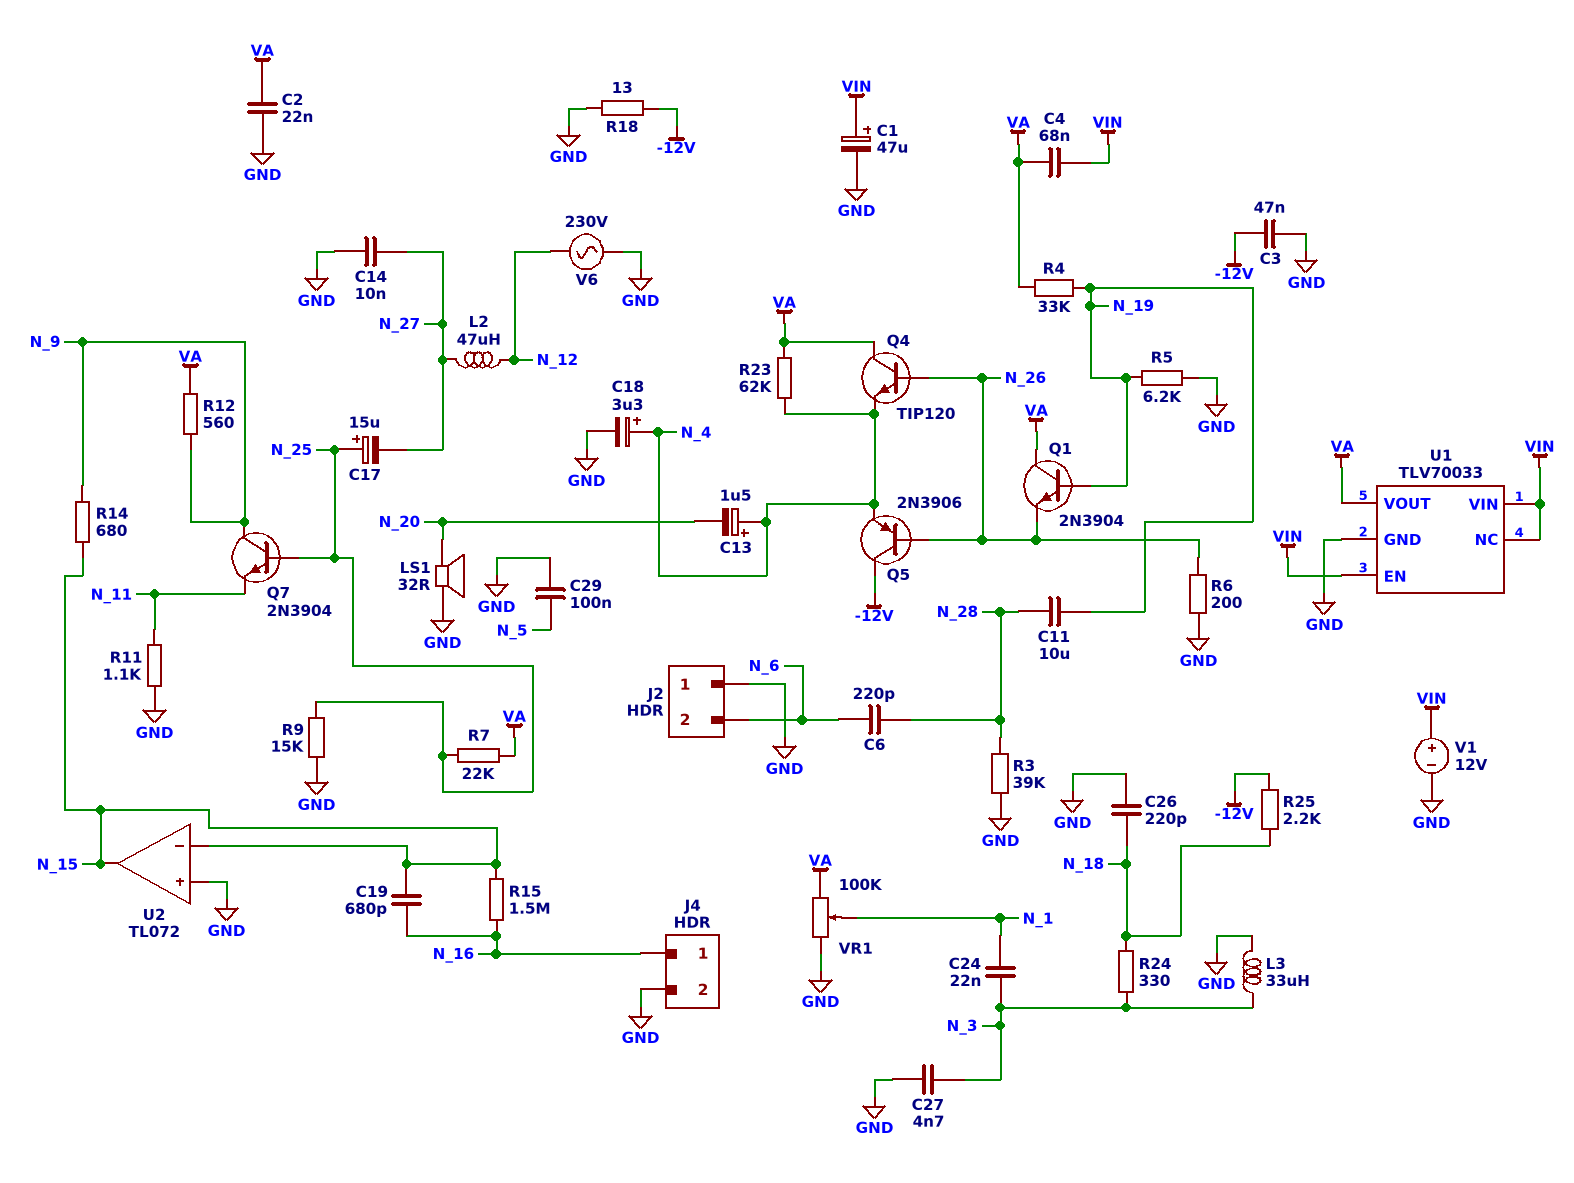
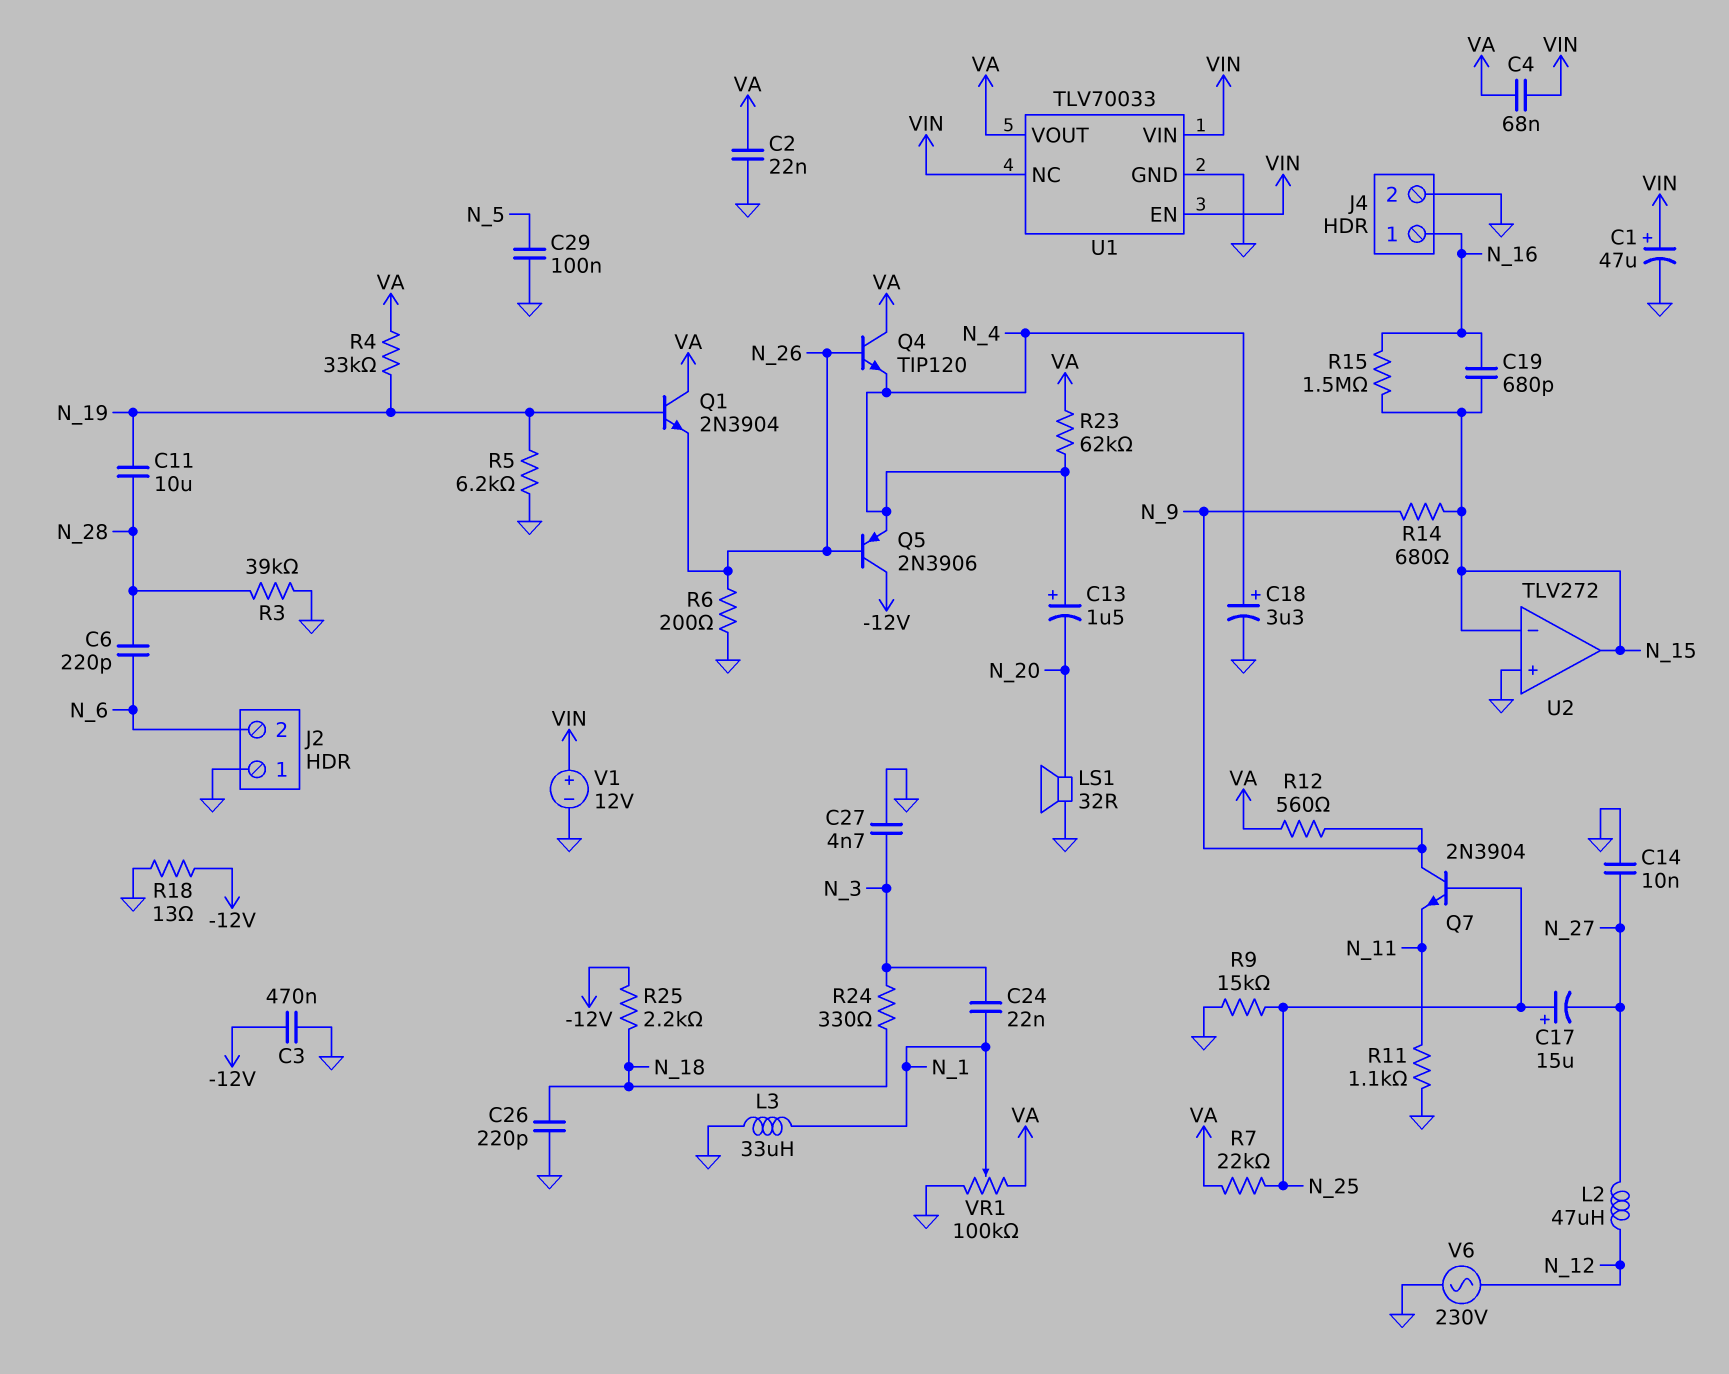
C3: 47nF (-12V, GND) -> 470nF (-12V, GND)
L3: 33uH (GND, N_3) -> 33uH (GND, N_1)
U2: TL072 -> TLV272

